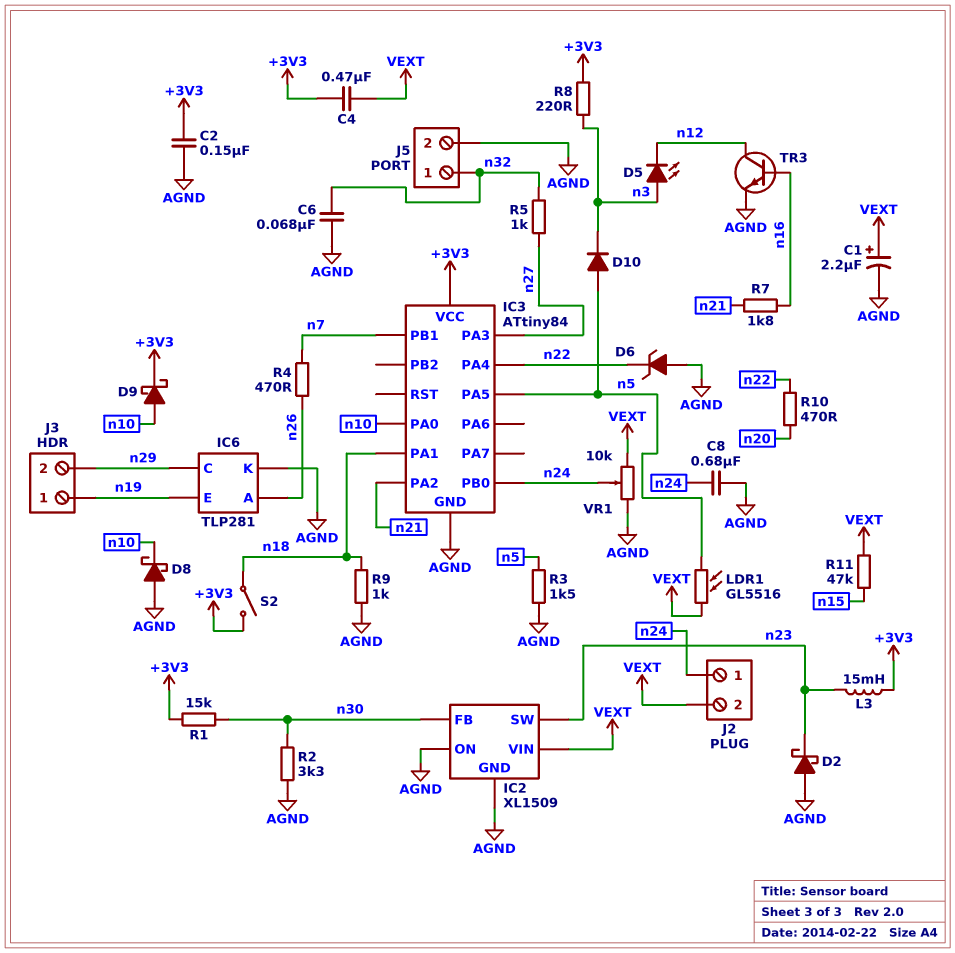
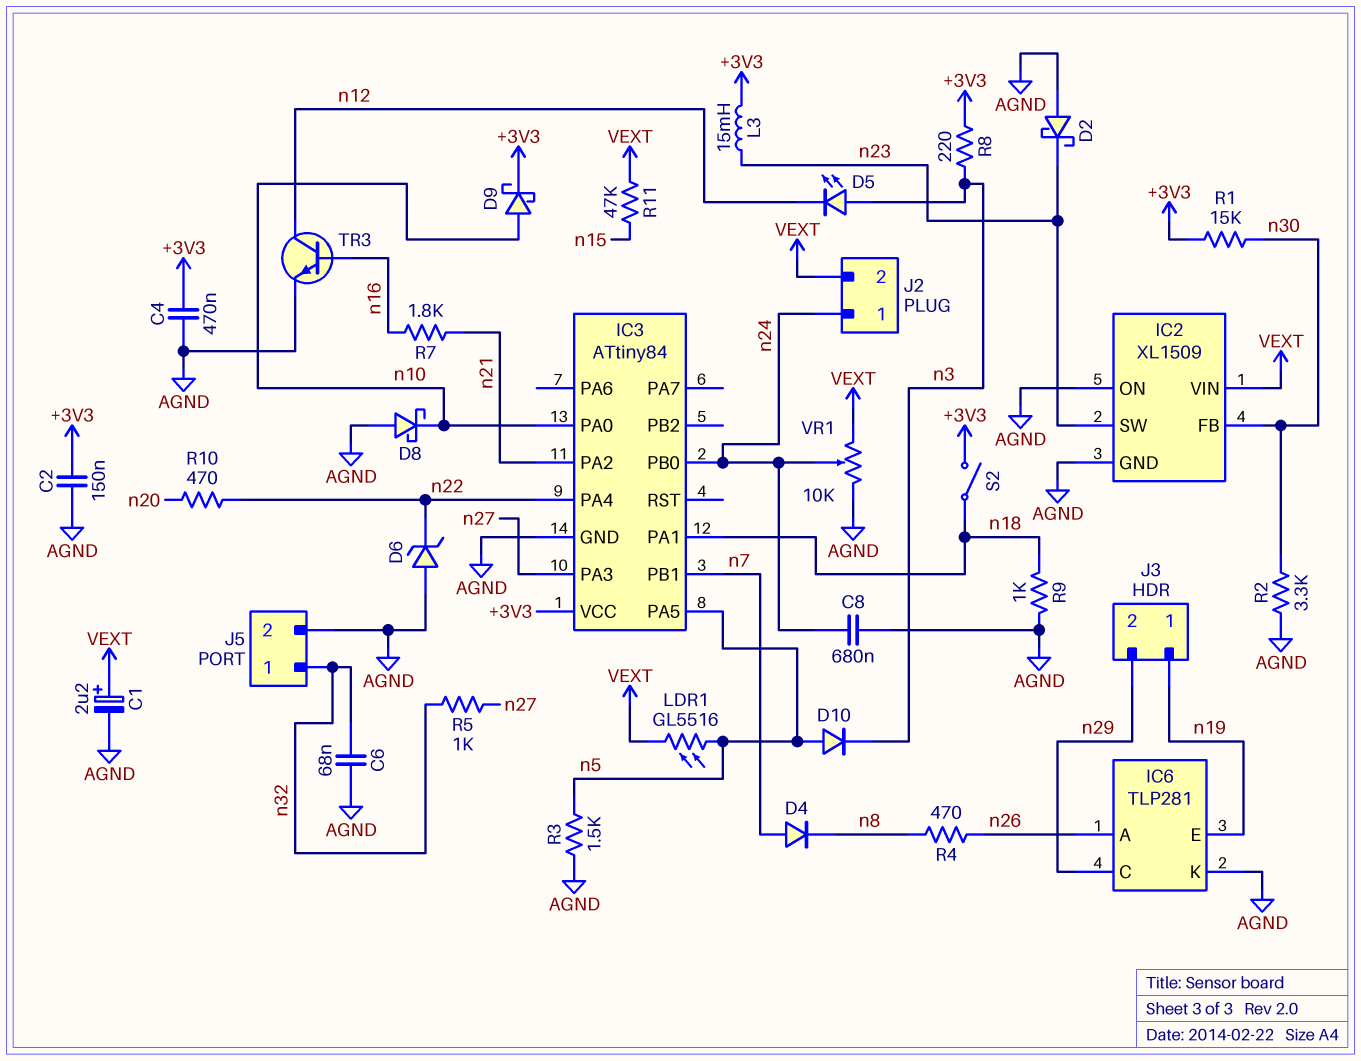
C4: 470nF (+3V3, VEXT) -> 470nF (+3V3, AGND)
D4: none -> diode (A n7, K n8)
R4: 470 (n7, n26) -> 470 (n8, n26)

